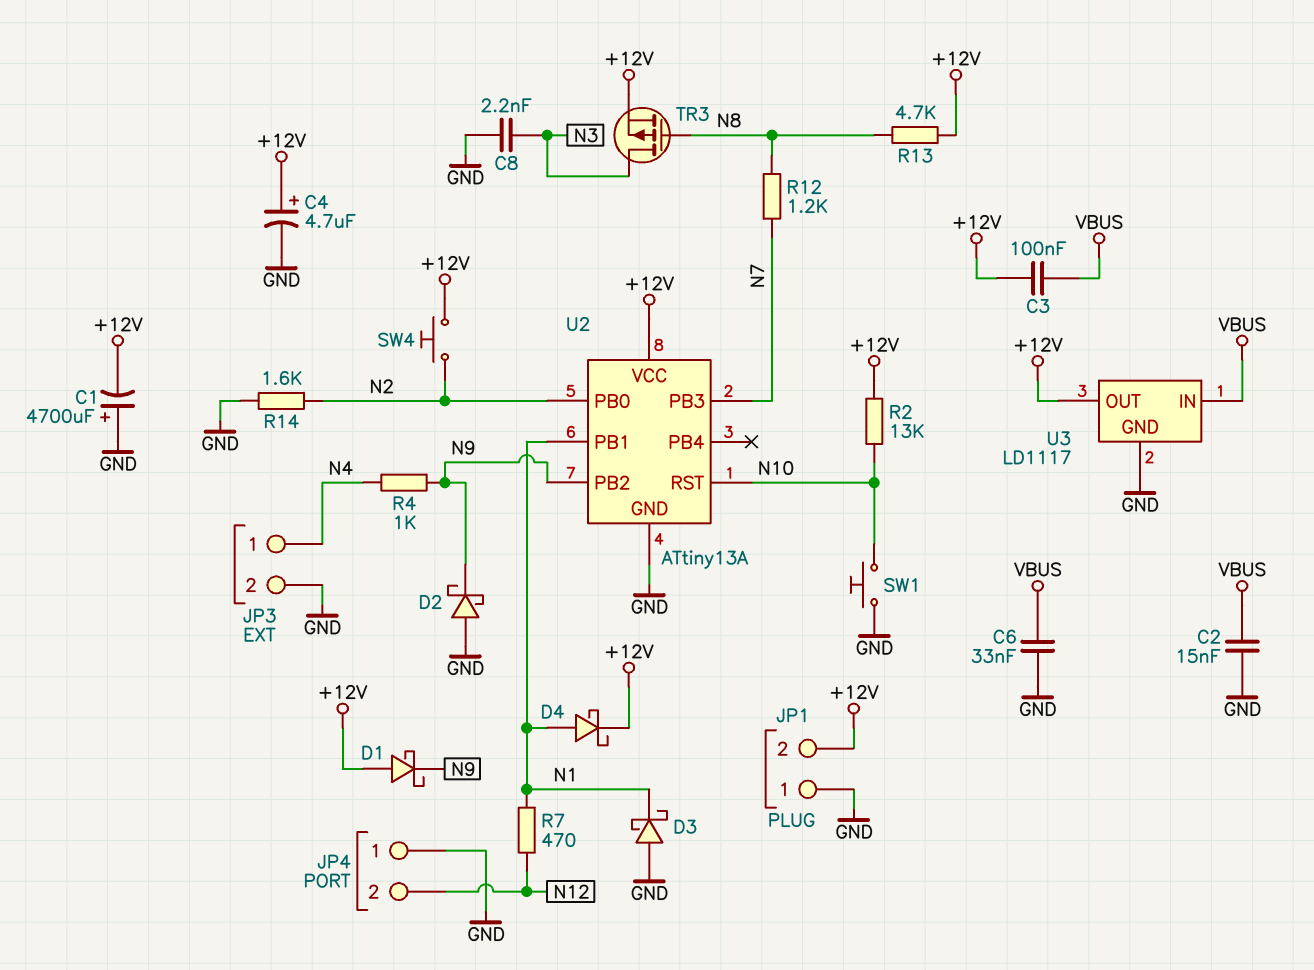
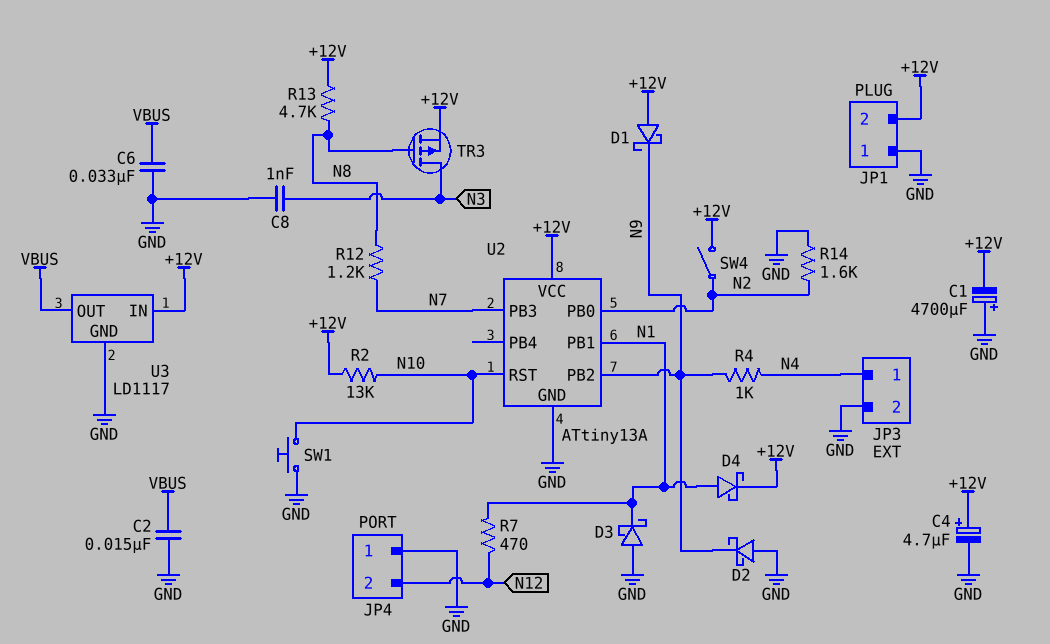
C3: 100nF (+12V, VBUS) -> none
C8: 2.2nF (GND, N3) -> 1nF (GND, N3)
SW4: button (+12V, N2) -> switch (+12V, N2)
U3 pin IN: VBUS -> +12V
U3 pin OUT: +12V -> VBUS

